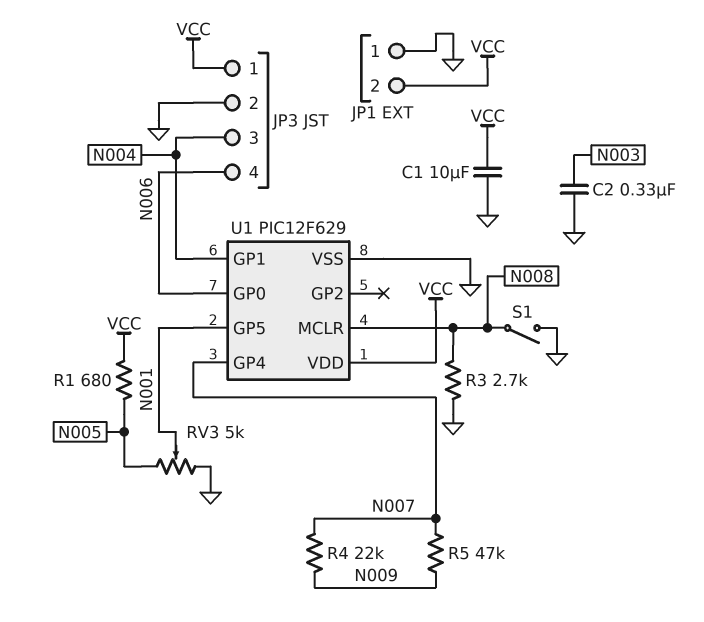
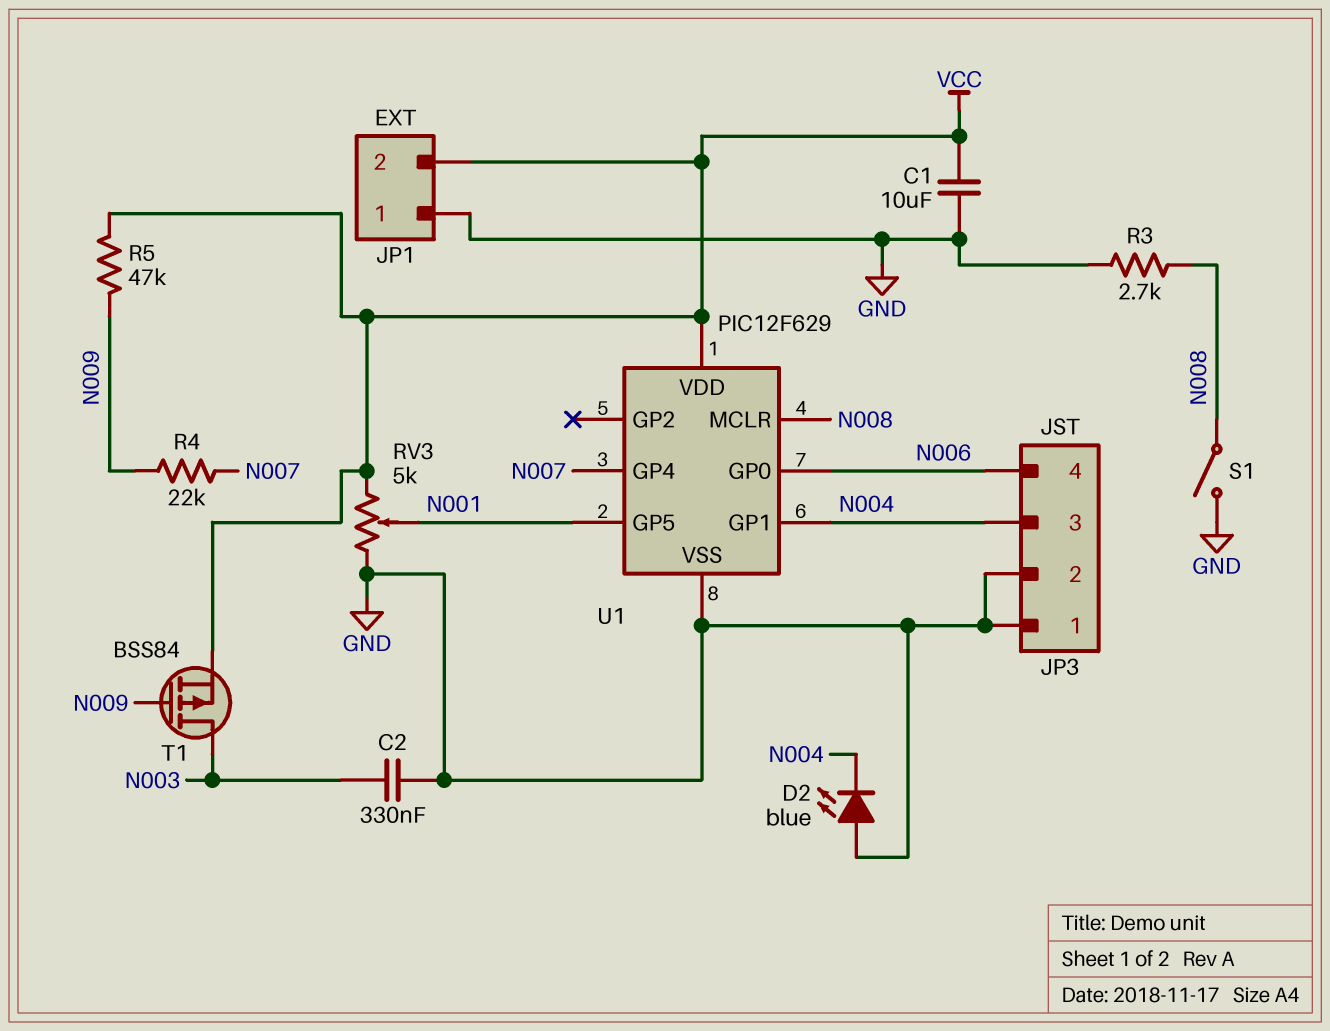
D2: none -> LED blue (A GND, K N004)
JP3 pin 1: VCC -> GND
R1: 680 (N005, VCC) -> none
R5: 47k (N007, N009) -> 47k (N009, VCC)
RV3: 5k (GND, N005, wiper N001) -> 5k (GND, VCC, wiper N001)
T1: none -> PMOS BSS84 (G N009, D N003, S VCC)

